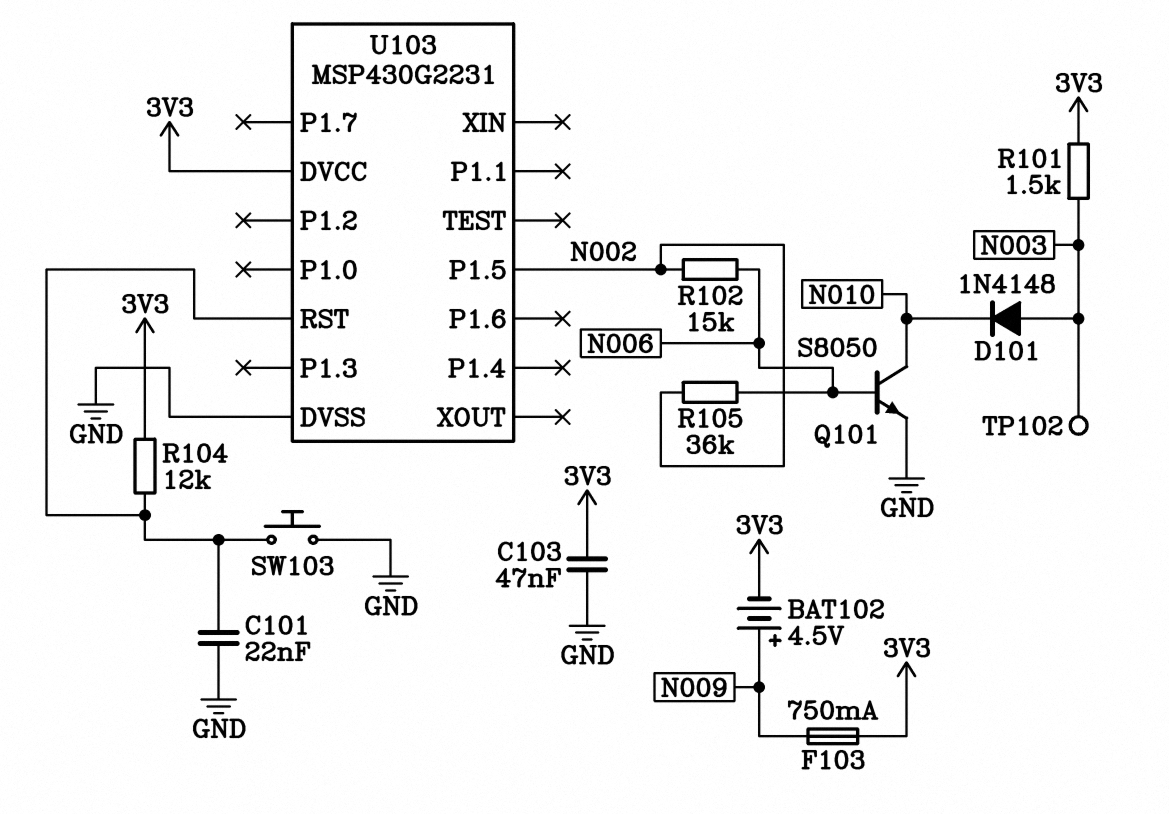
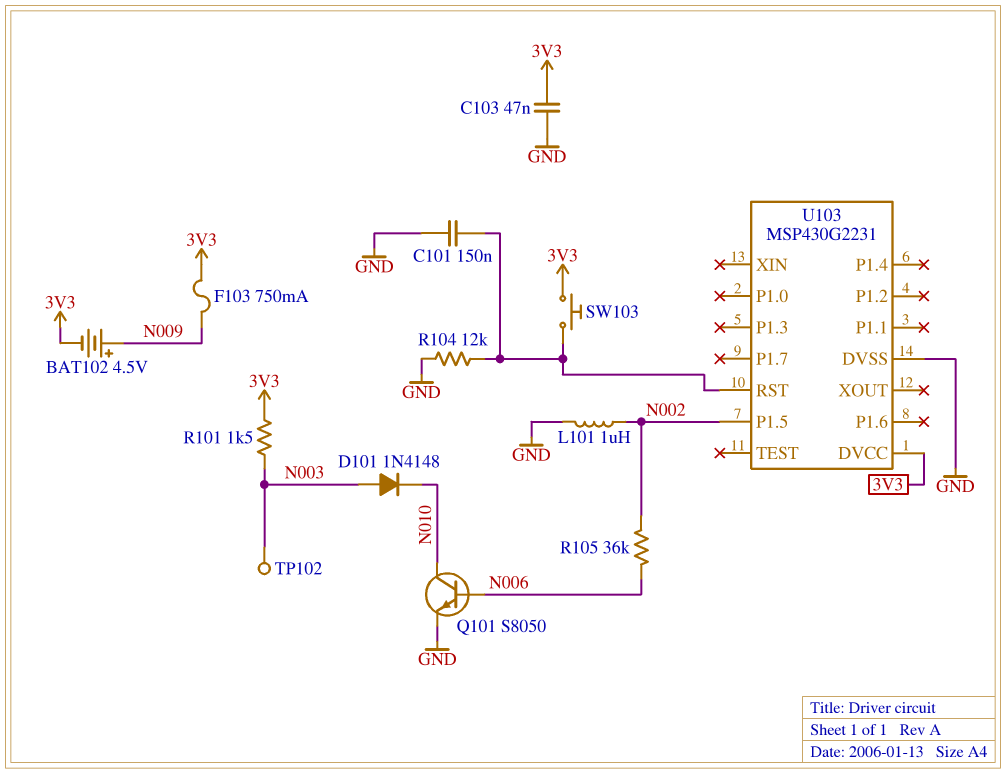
C101: 22nF (GND, U103/RST) -> 150nF (GND, U103/RST)
L101: none -> 1uH (GND, N002)
R102: 15k (N002, N006) -> none
R104: 12k (3V3, U103/RST) -> 12k (GND, U103/RST)
SW103: button (GND, U103/RST) -> button (3V3, U103/RST)

